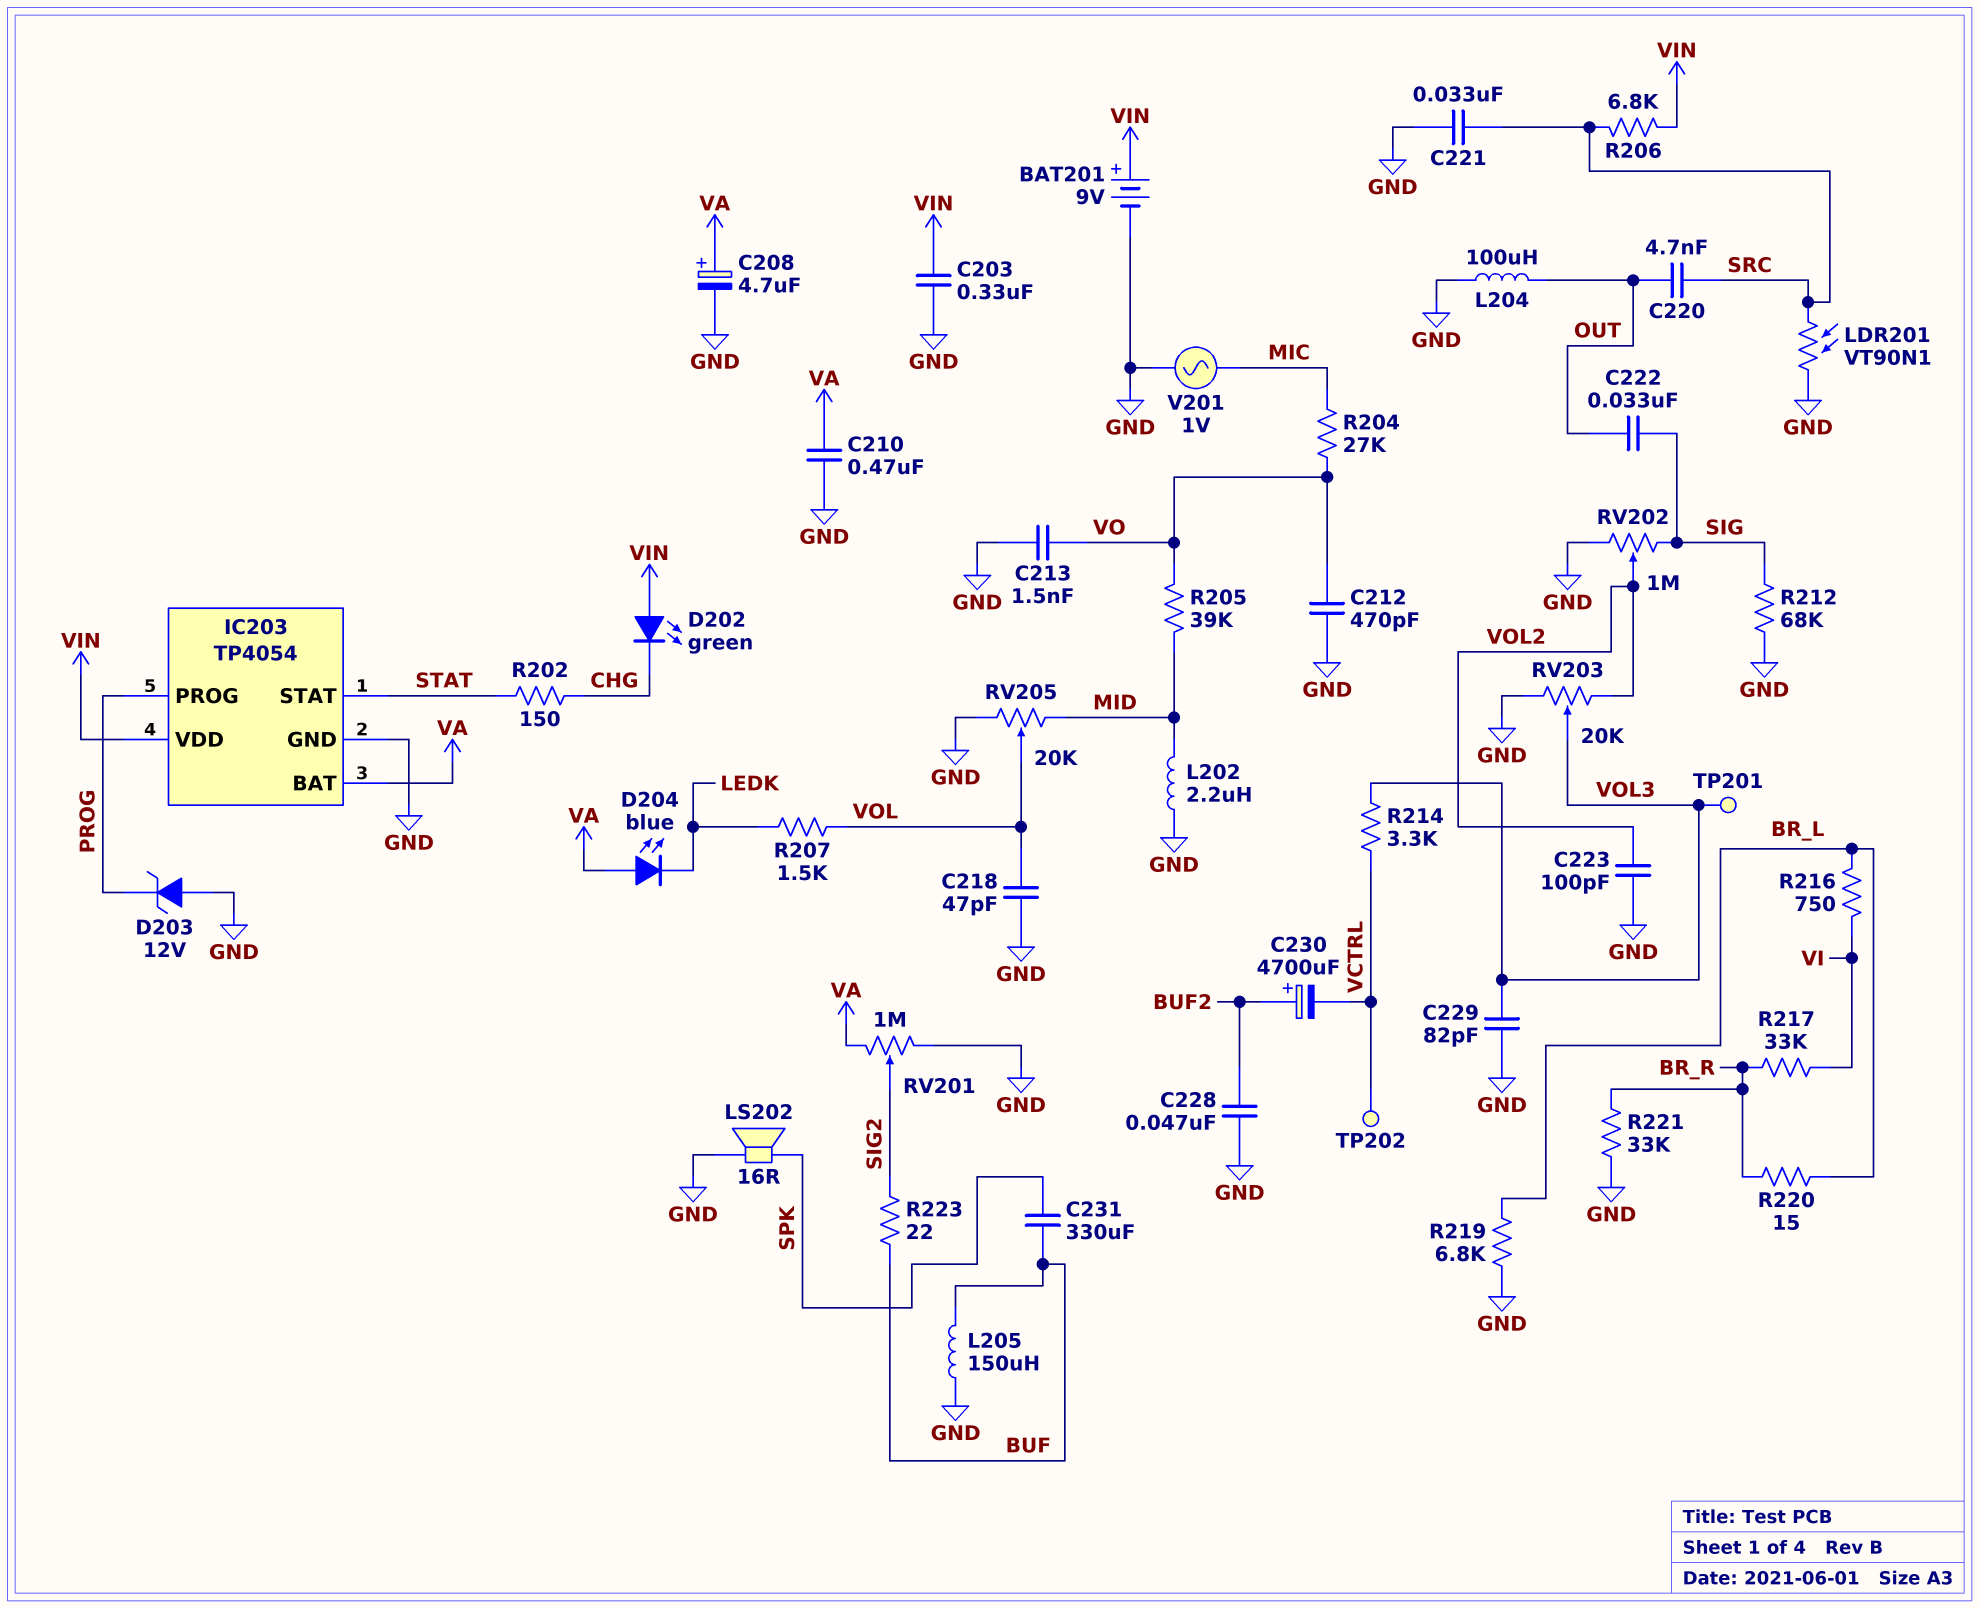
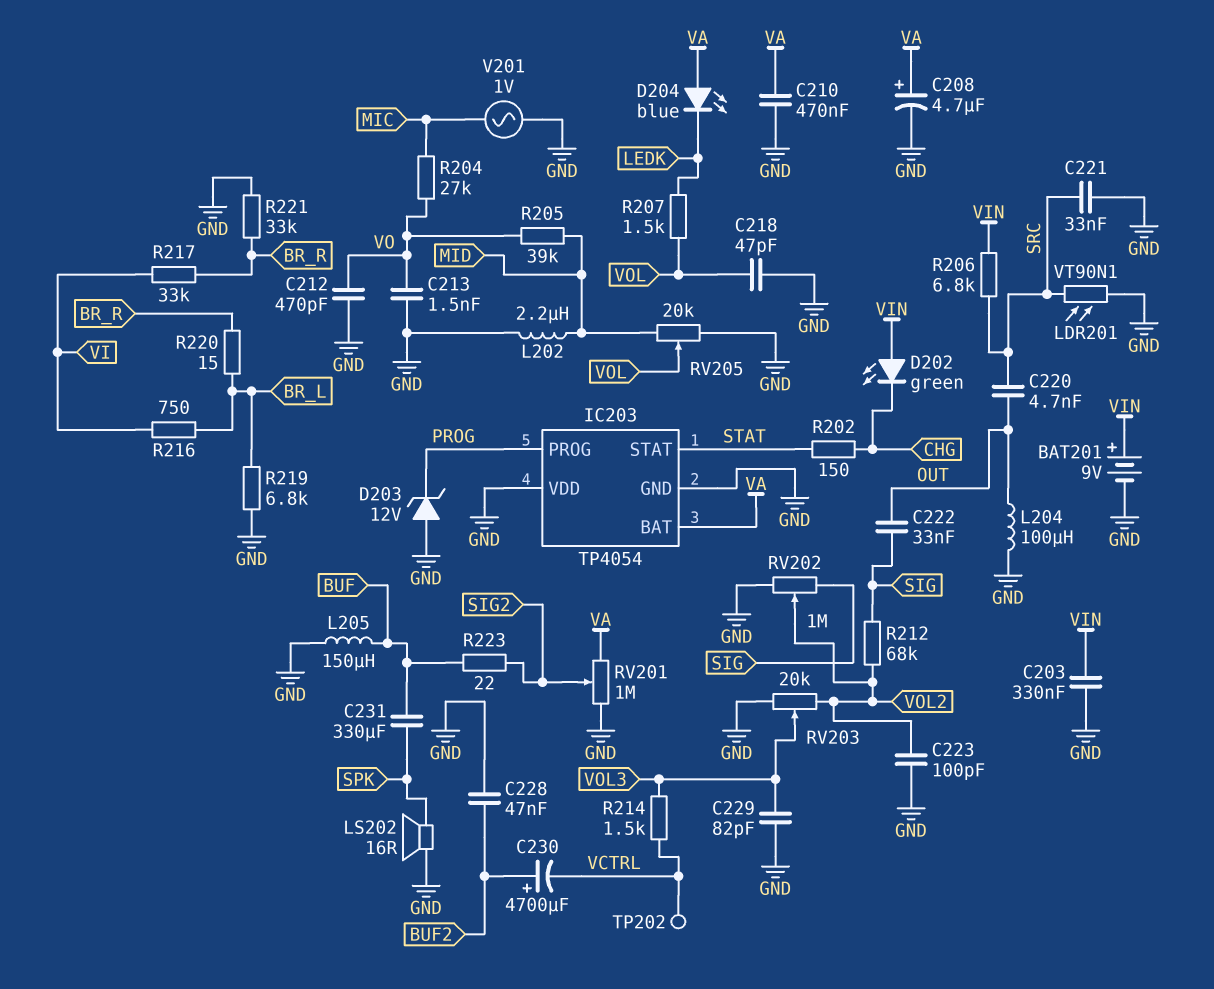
IC203 pin VDD: VIN -> GND
R212: 68k (GND, SIG) -> 68k (SIG, VOL2)
R214: 3.3k (VCTRL, VOL3) -> 1.5k (VCTRL, VOL3)
TP201: test point (VOL3) -> none

